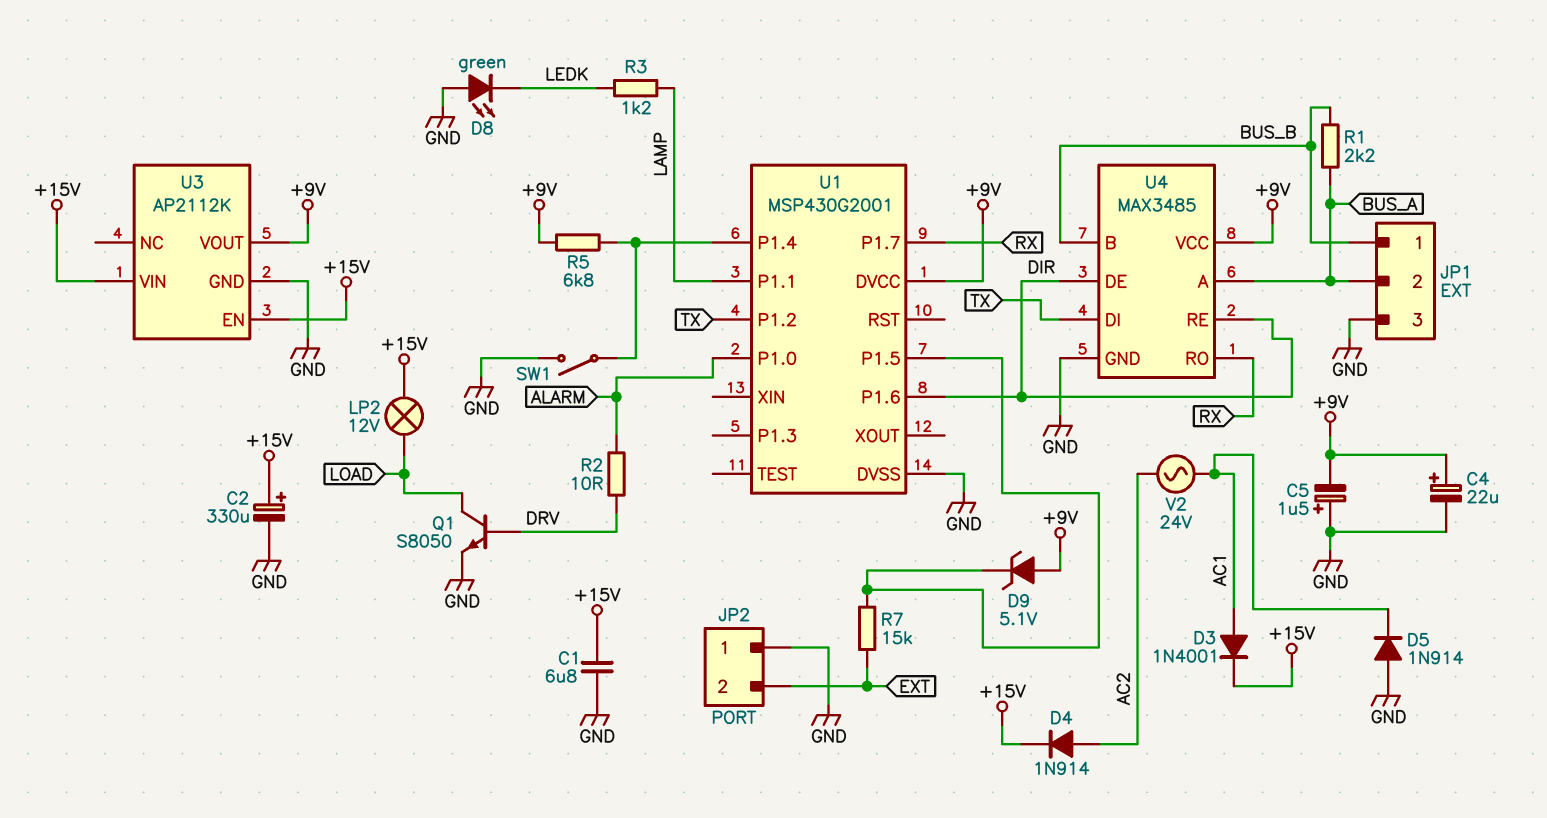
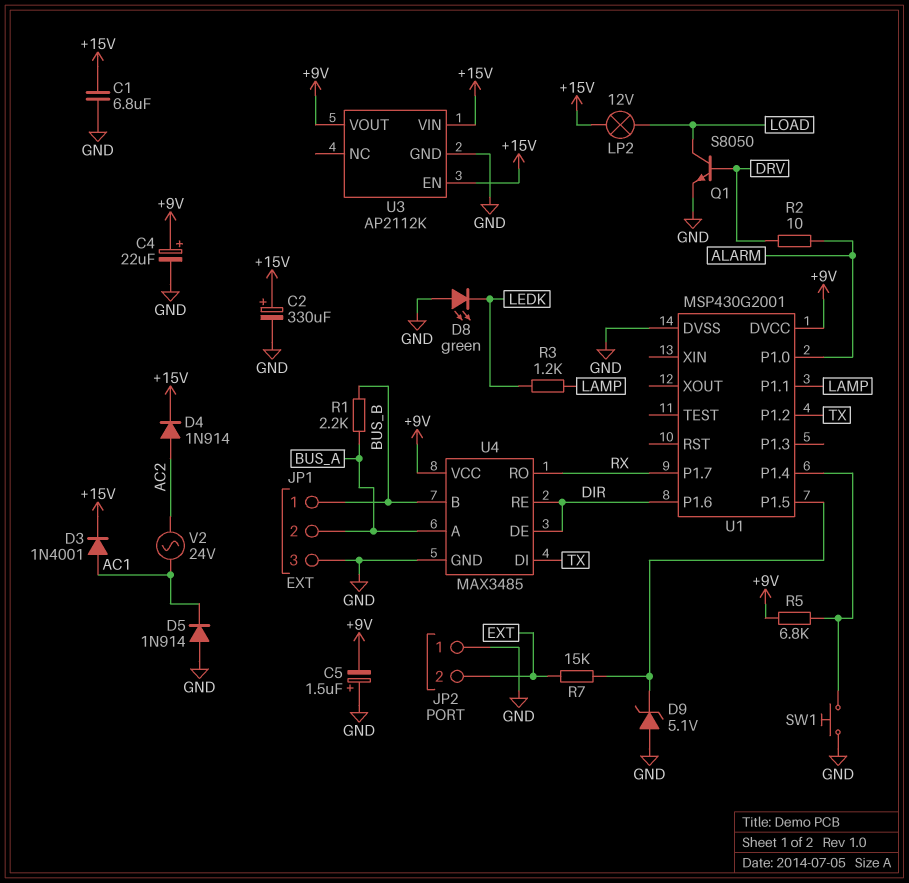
D9: zener 5.1V (A +9V, K U1/P1.5) -> zener 5.1V (A GND, K U1/P1.5)
SW1: switch (GND, U1/P1.4) -> button (GND, U1/P1.4)

